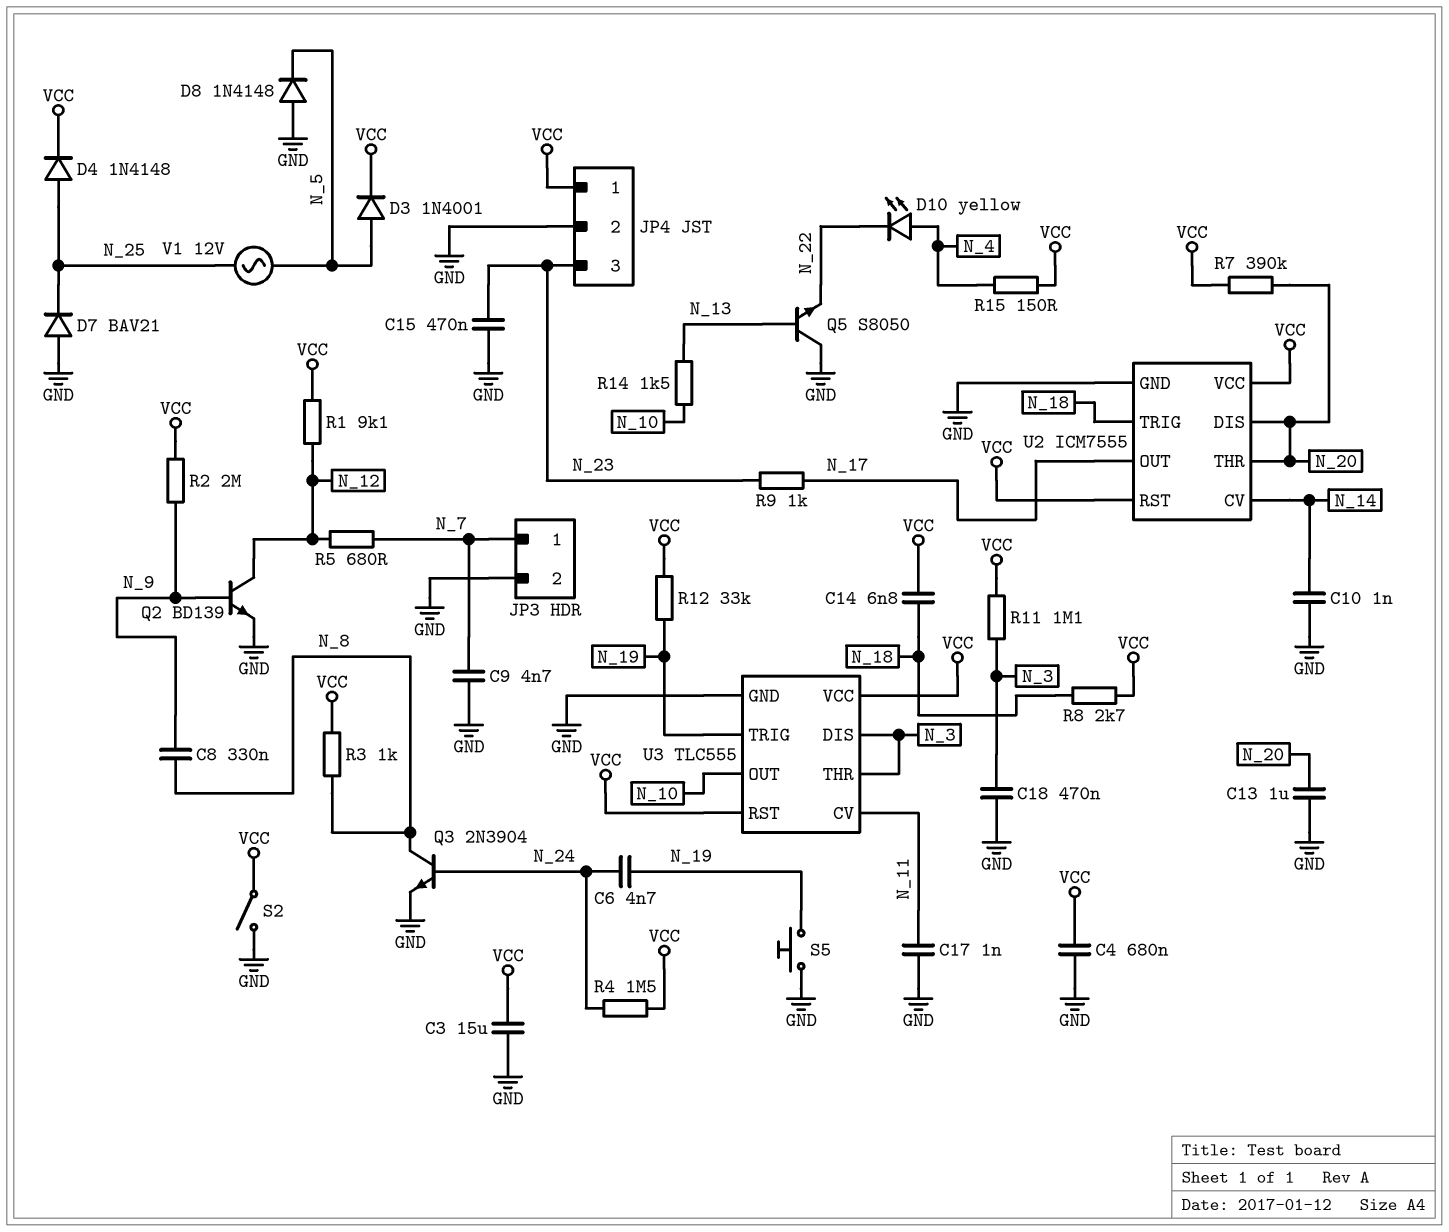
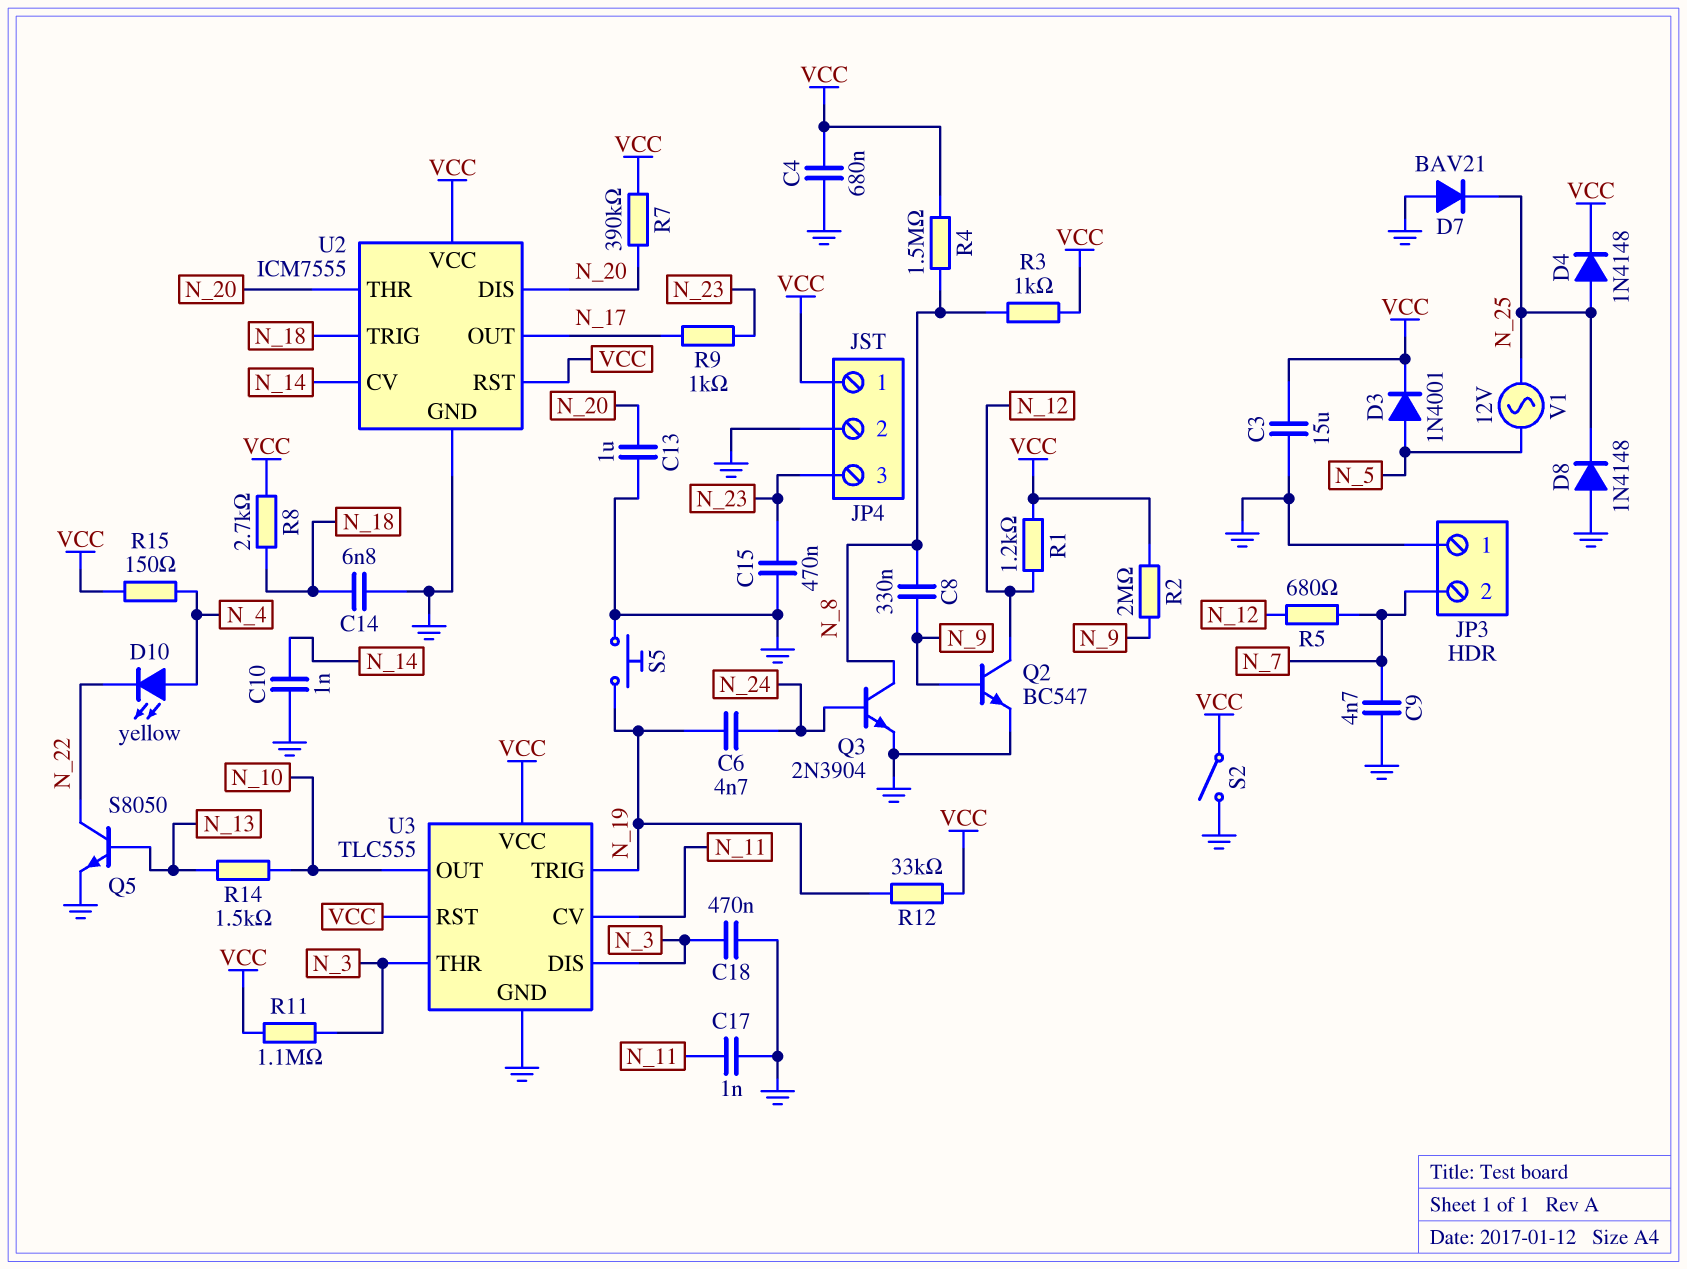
C14: 6.8nF (N_18, VCC) -> 6.8nF (GND, N_18)
D8: diode 1N4148 (A GND, K N_5) -> diode 1N4148 (A GND, K N_25)
JP3 pin 1: N_7 -> GND
JP3 pin 2: GND -> N_7
Q2: NPN BD139 (B N_9, C N_12, E GND) -> NPN BC547 (B N_9, C N_12, E GND)
Q5: NPN S8050 (B N_13, C GND, E N_22) -> NPN S8050 (B N_13, C N_22, E GND)
R1: 9.1k (N_12, VCC) -> 1.2k (N_12, VCC)
R4: 1.5M (N_24, VCC) -> 1.5M (N_8, VCC)

